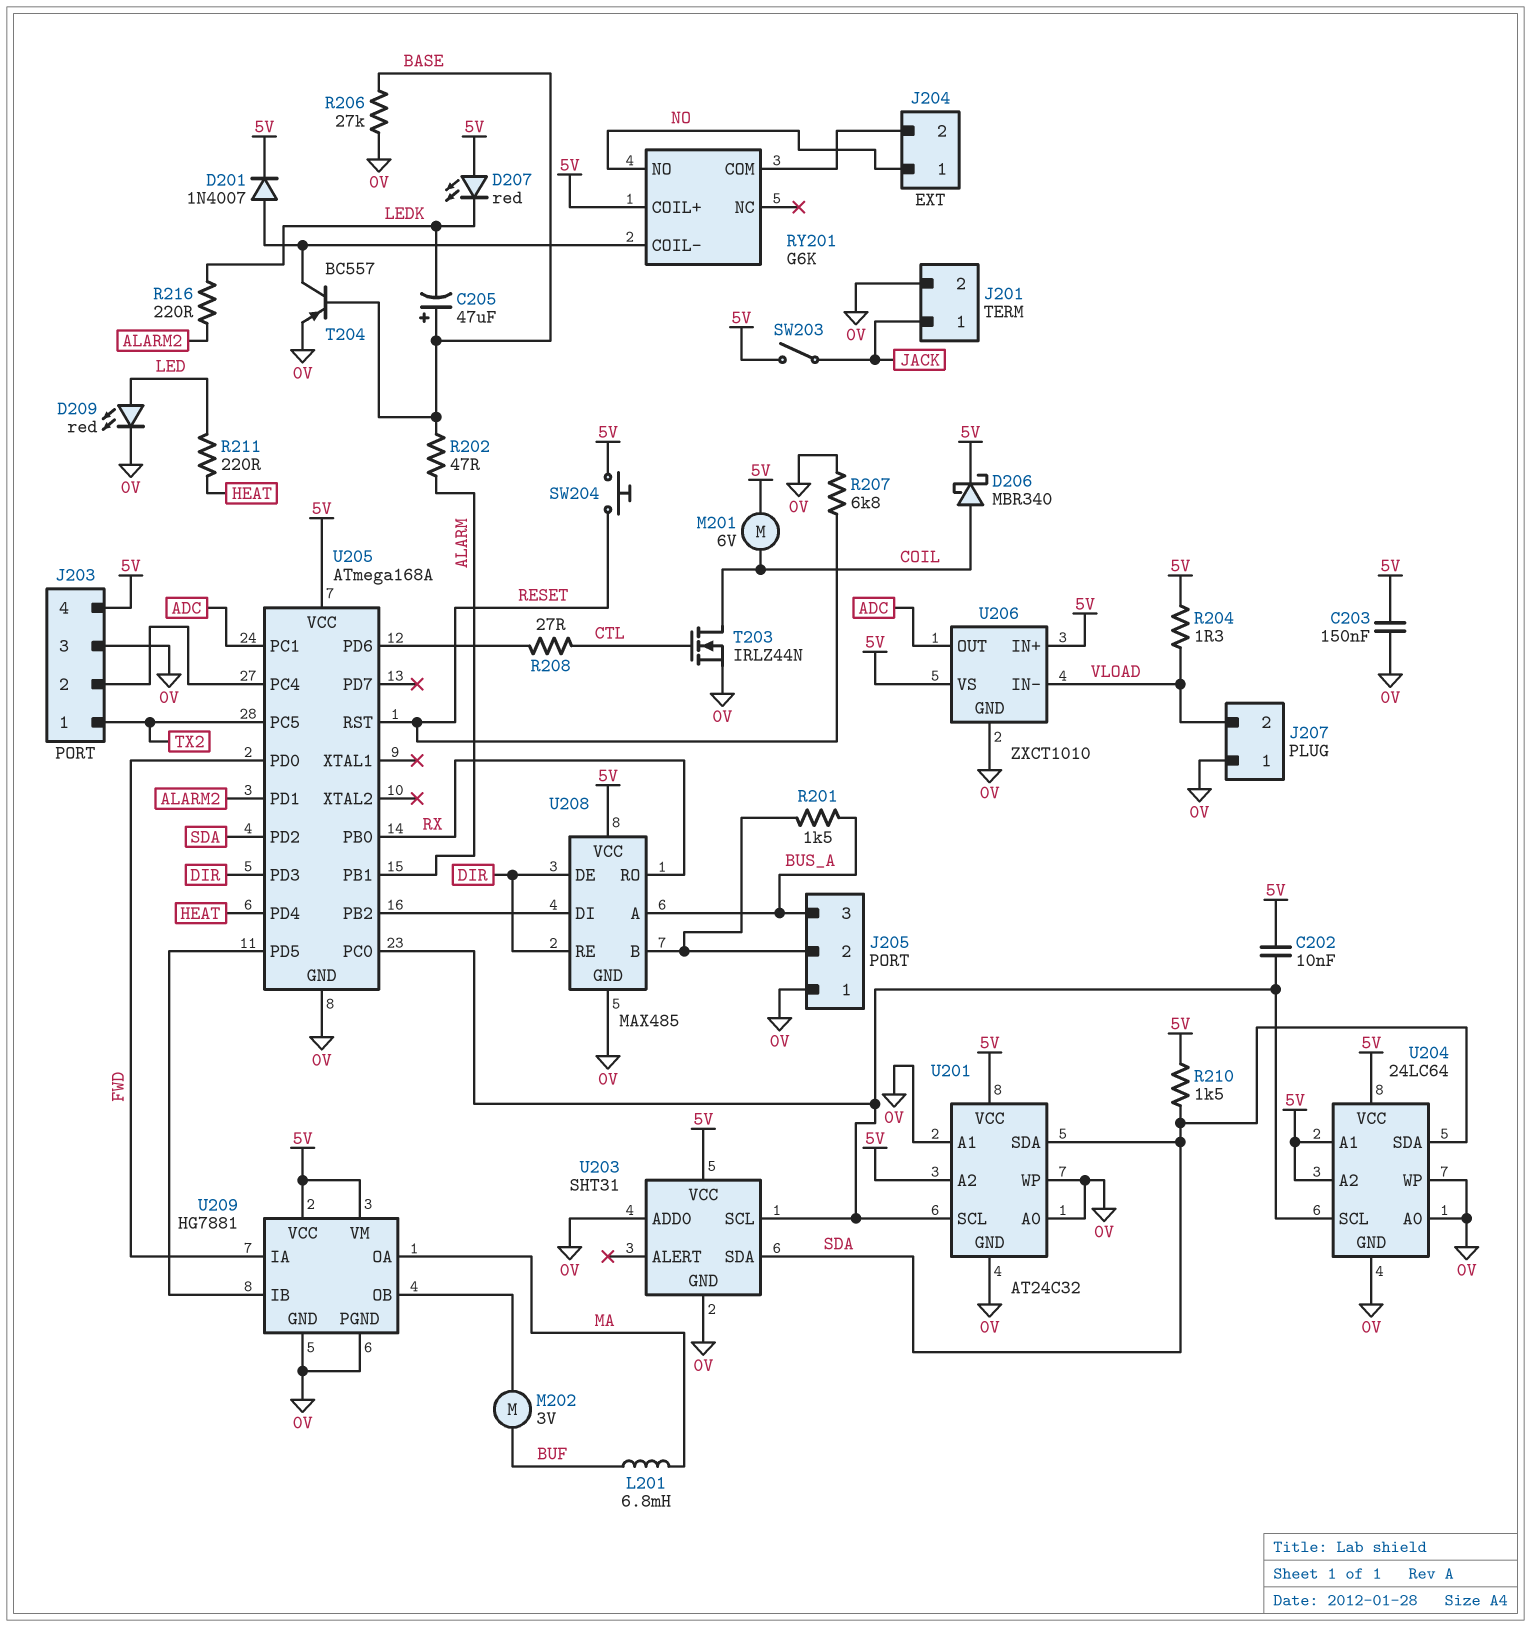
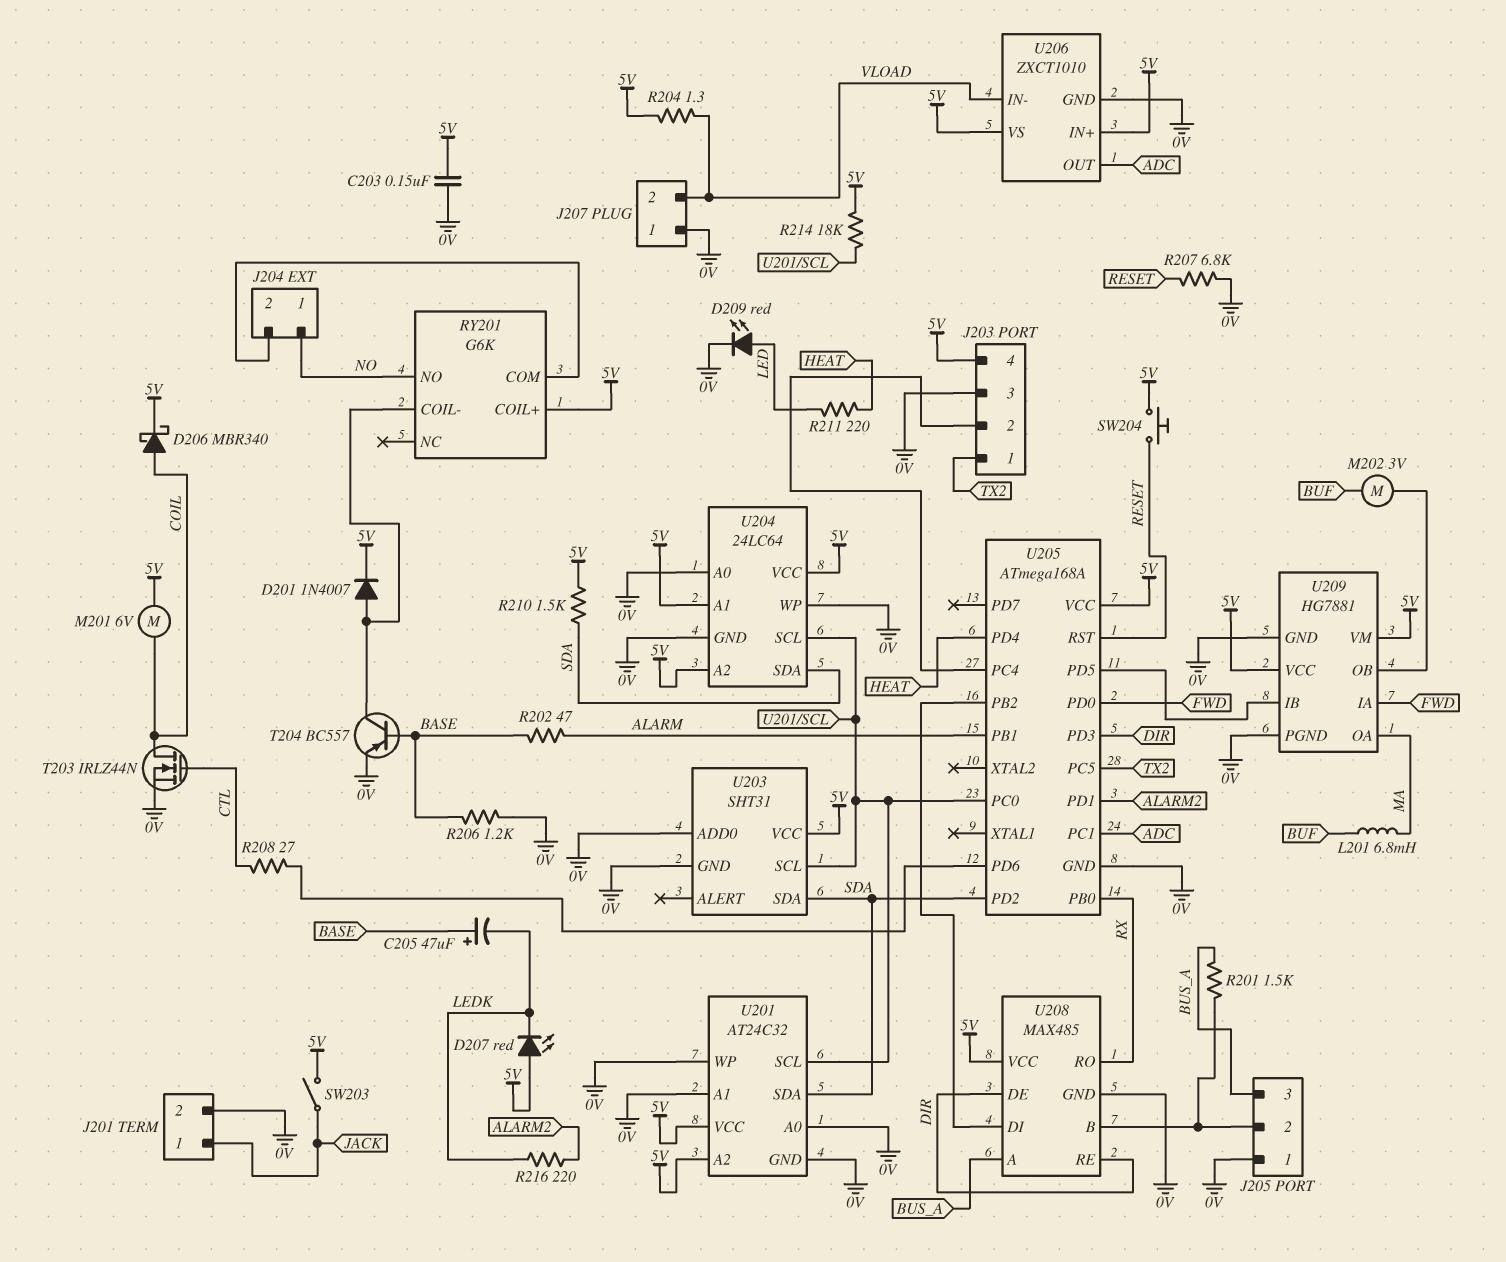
C202: 10nF (5V, U201/SCL) -> none
R206: 27k (0V, BASE) -> 1.2k (0V, BASE)
R214: none -> 18k (5V, U201/SCL)

